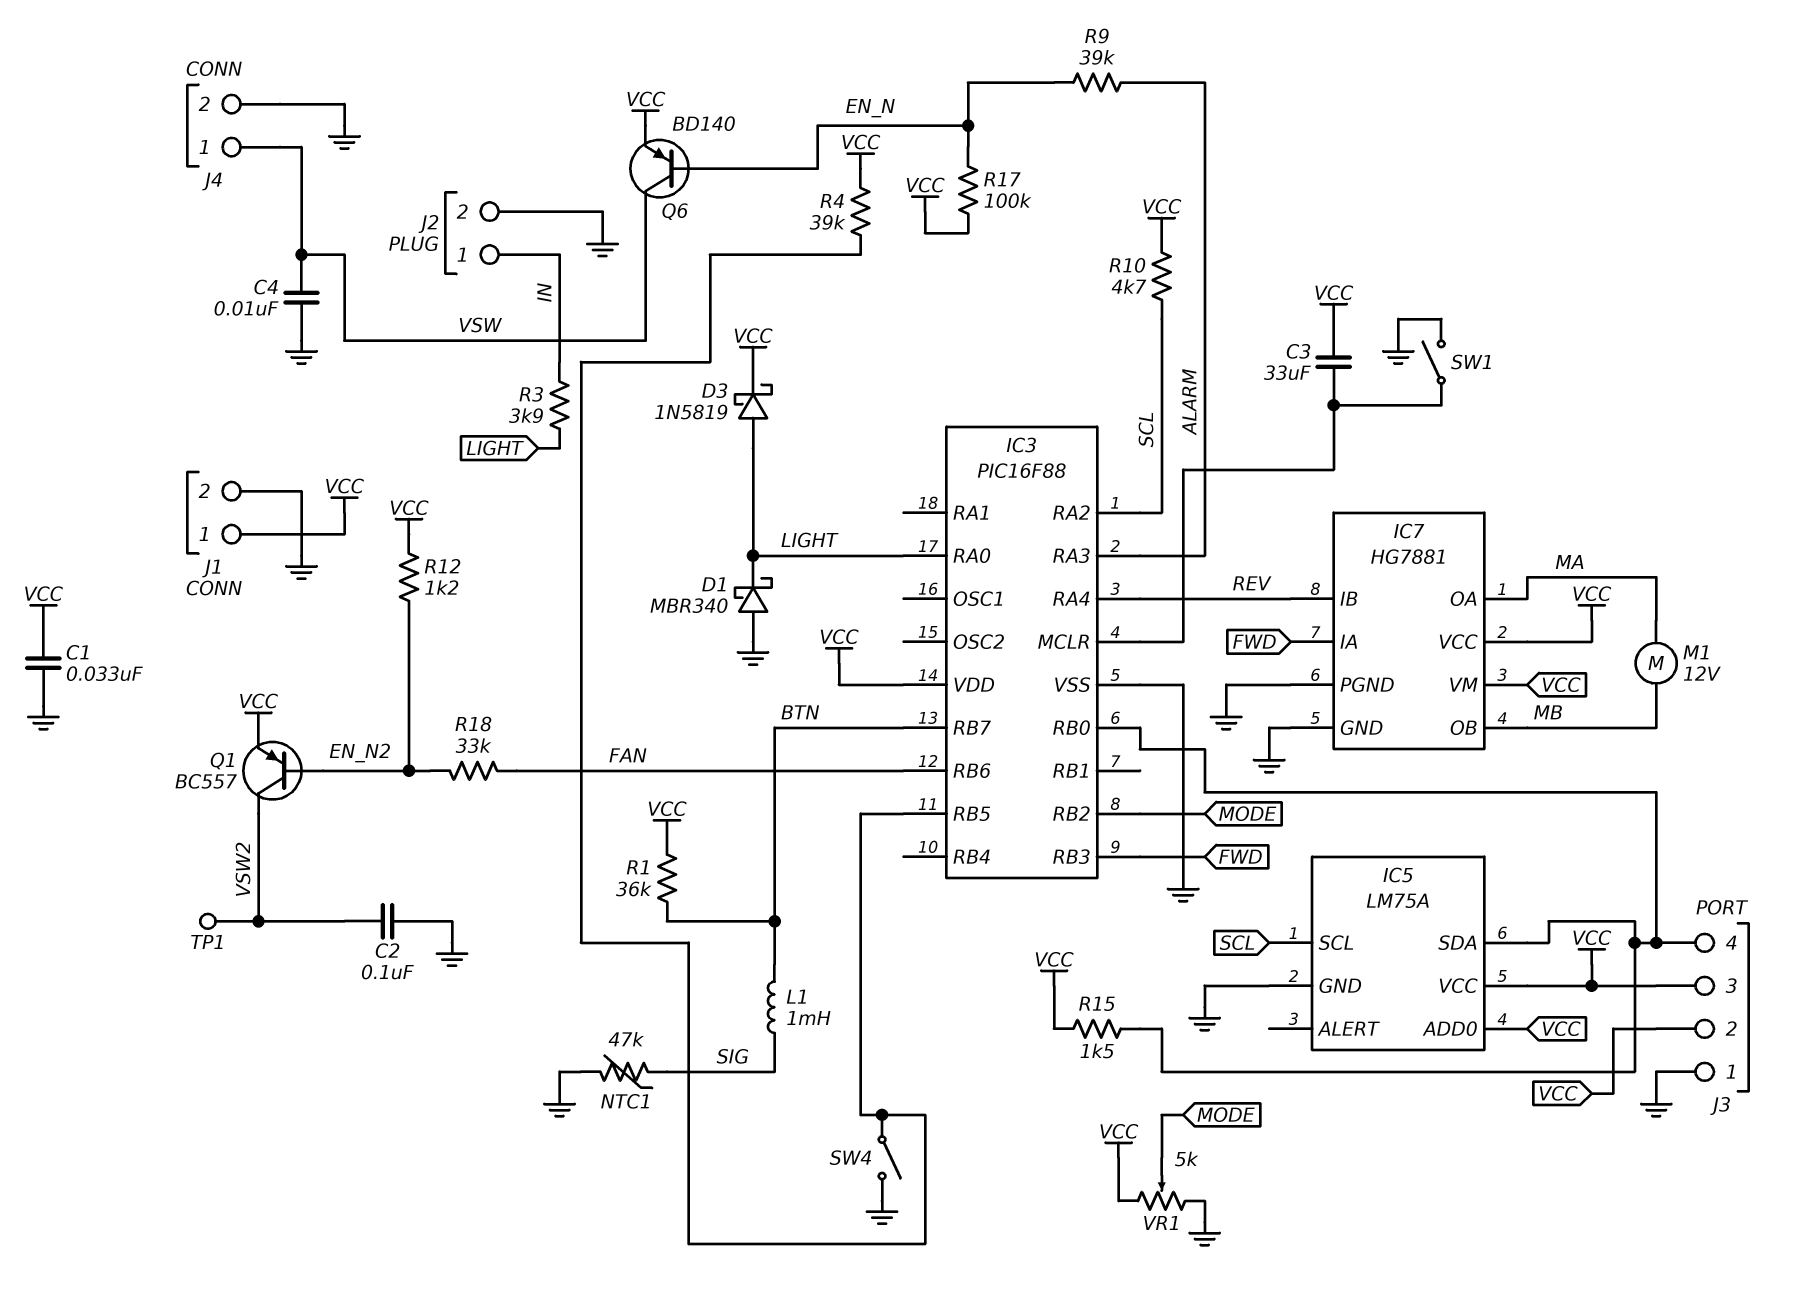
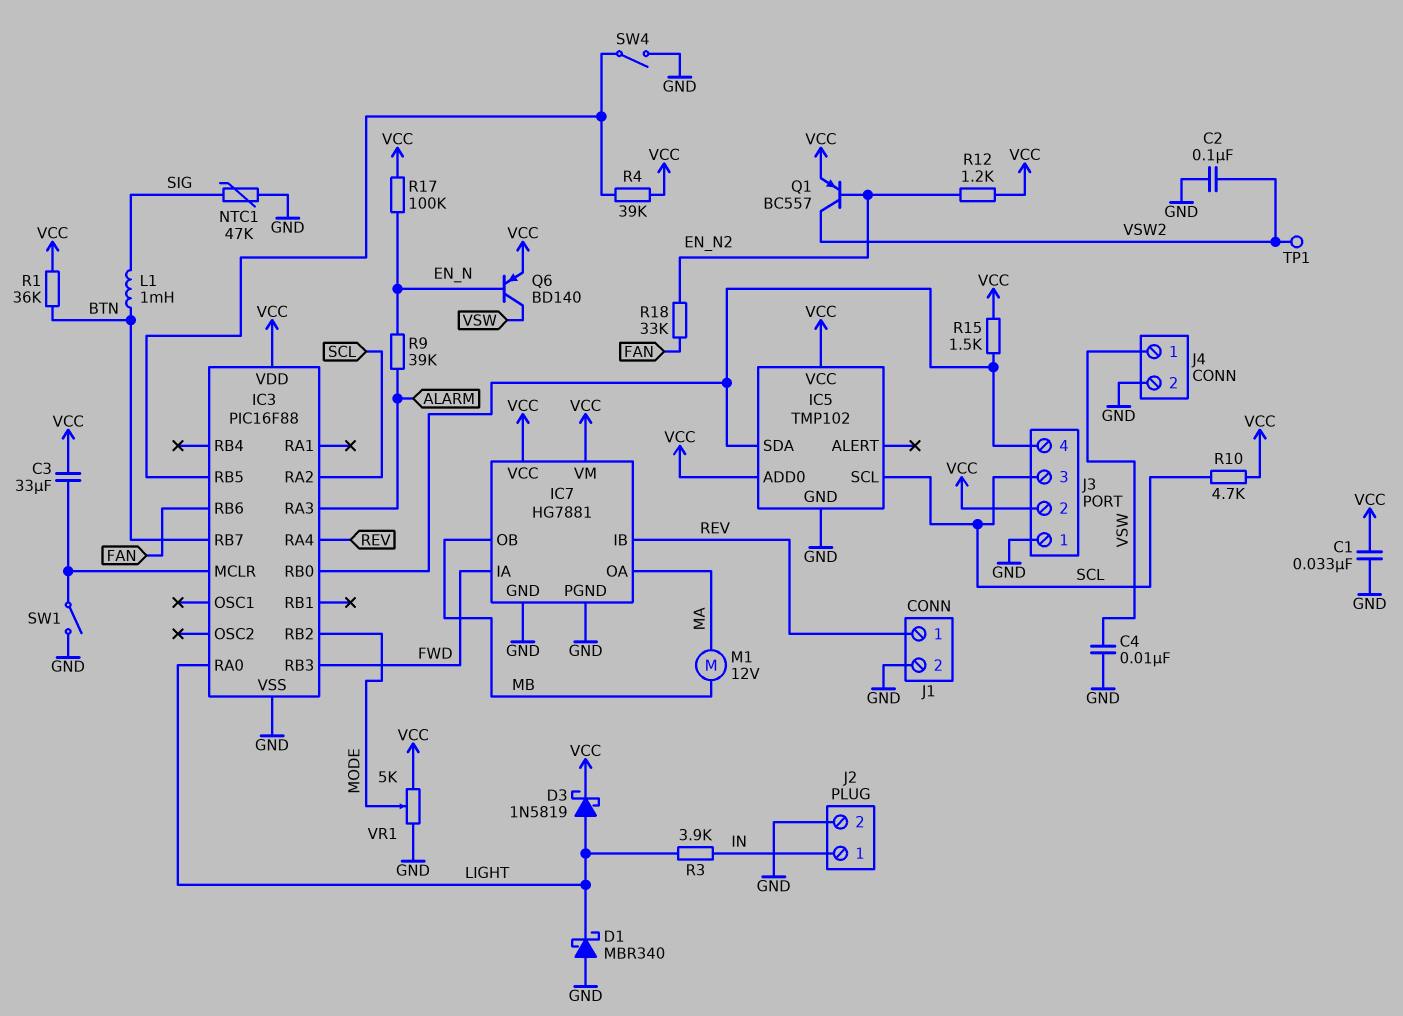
IC5: LM75A -> TMP102
J1 pin 1: VCC -> REV
J3 pin 3: VCC -> SCL

